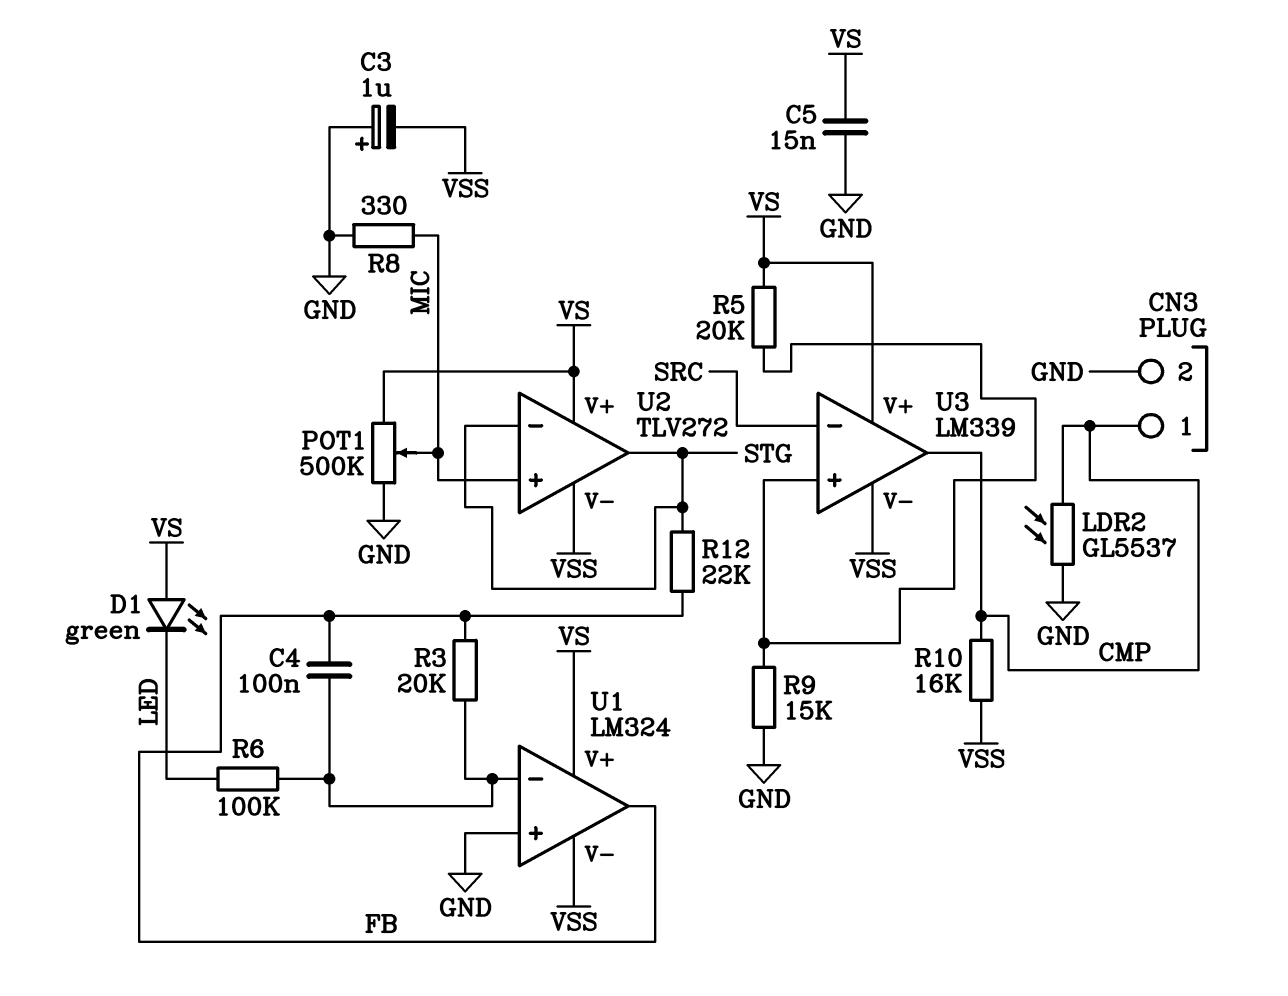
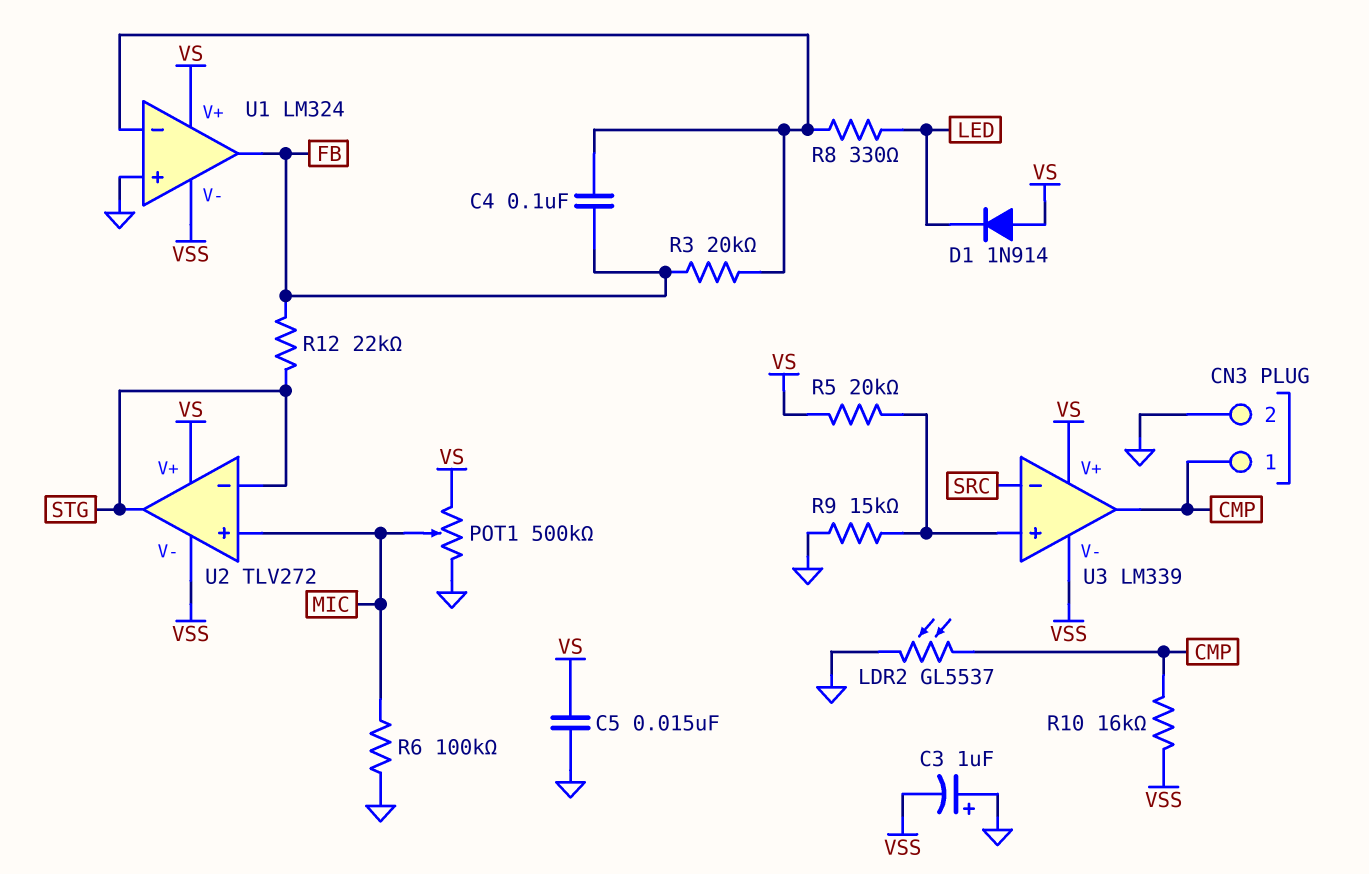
D1: LED green (A VS, K LED) -> diode 1N914 (A VS, K LED)
R6: 100k (LED, U1/in-) -> 100k (GND, MIC)
R8: 330 (GND, MIC) -> 330 (LED, U1/in-)

